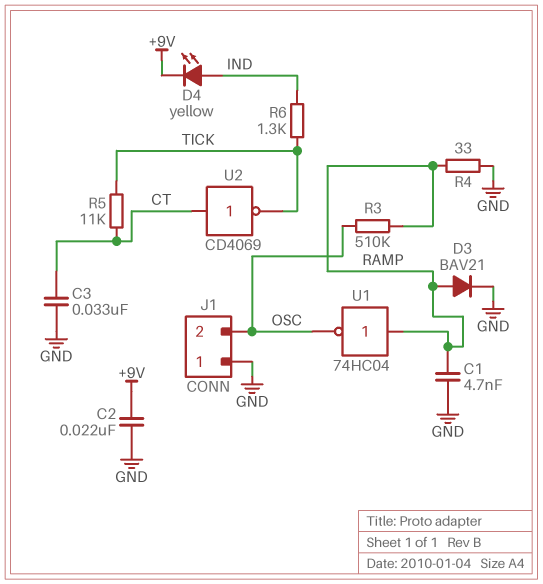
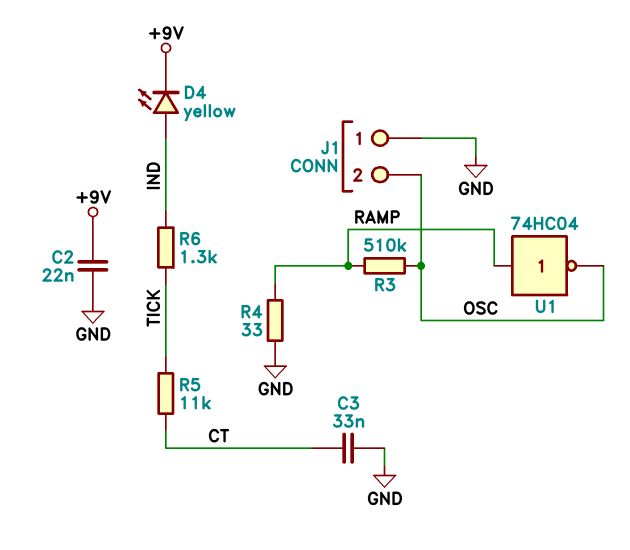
C1: 4.7nF (GND, RAMP) -> none
D3: diode BAV21 (A RAMP, K GND) -> none
U2: NOT CD4069 (in CT, out TICK) -> none

